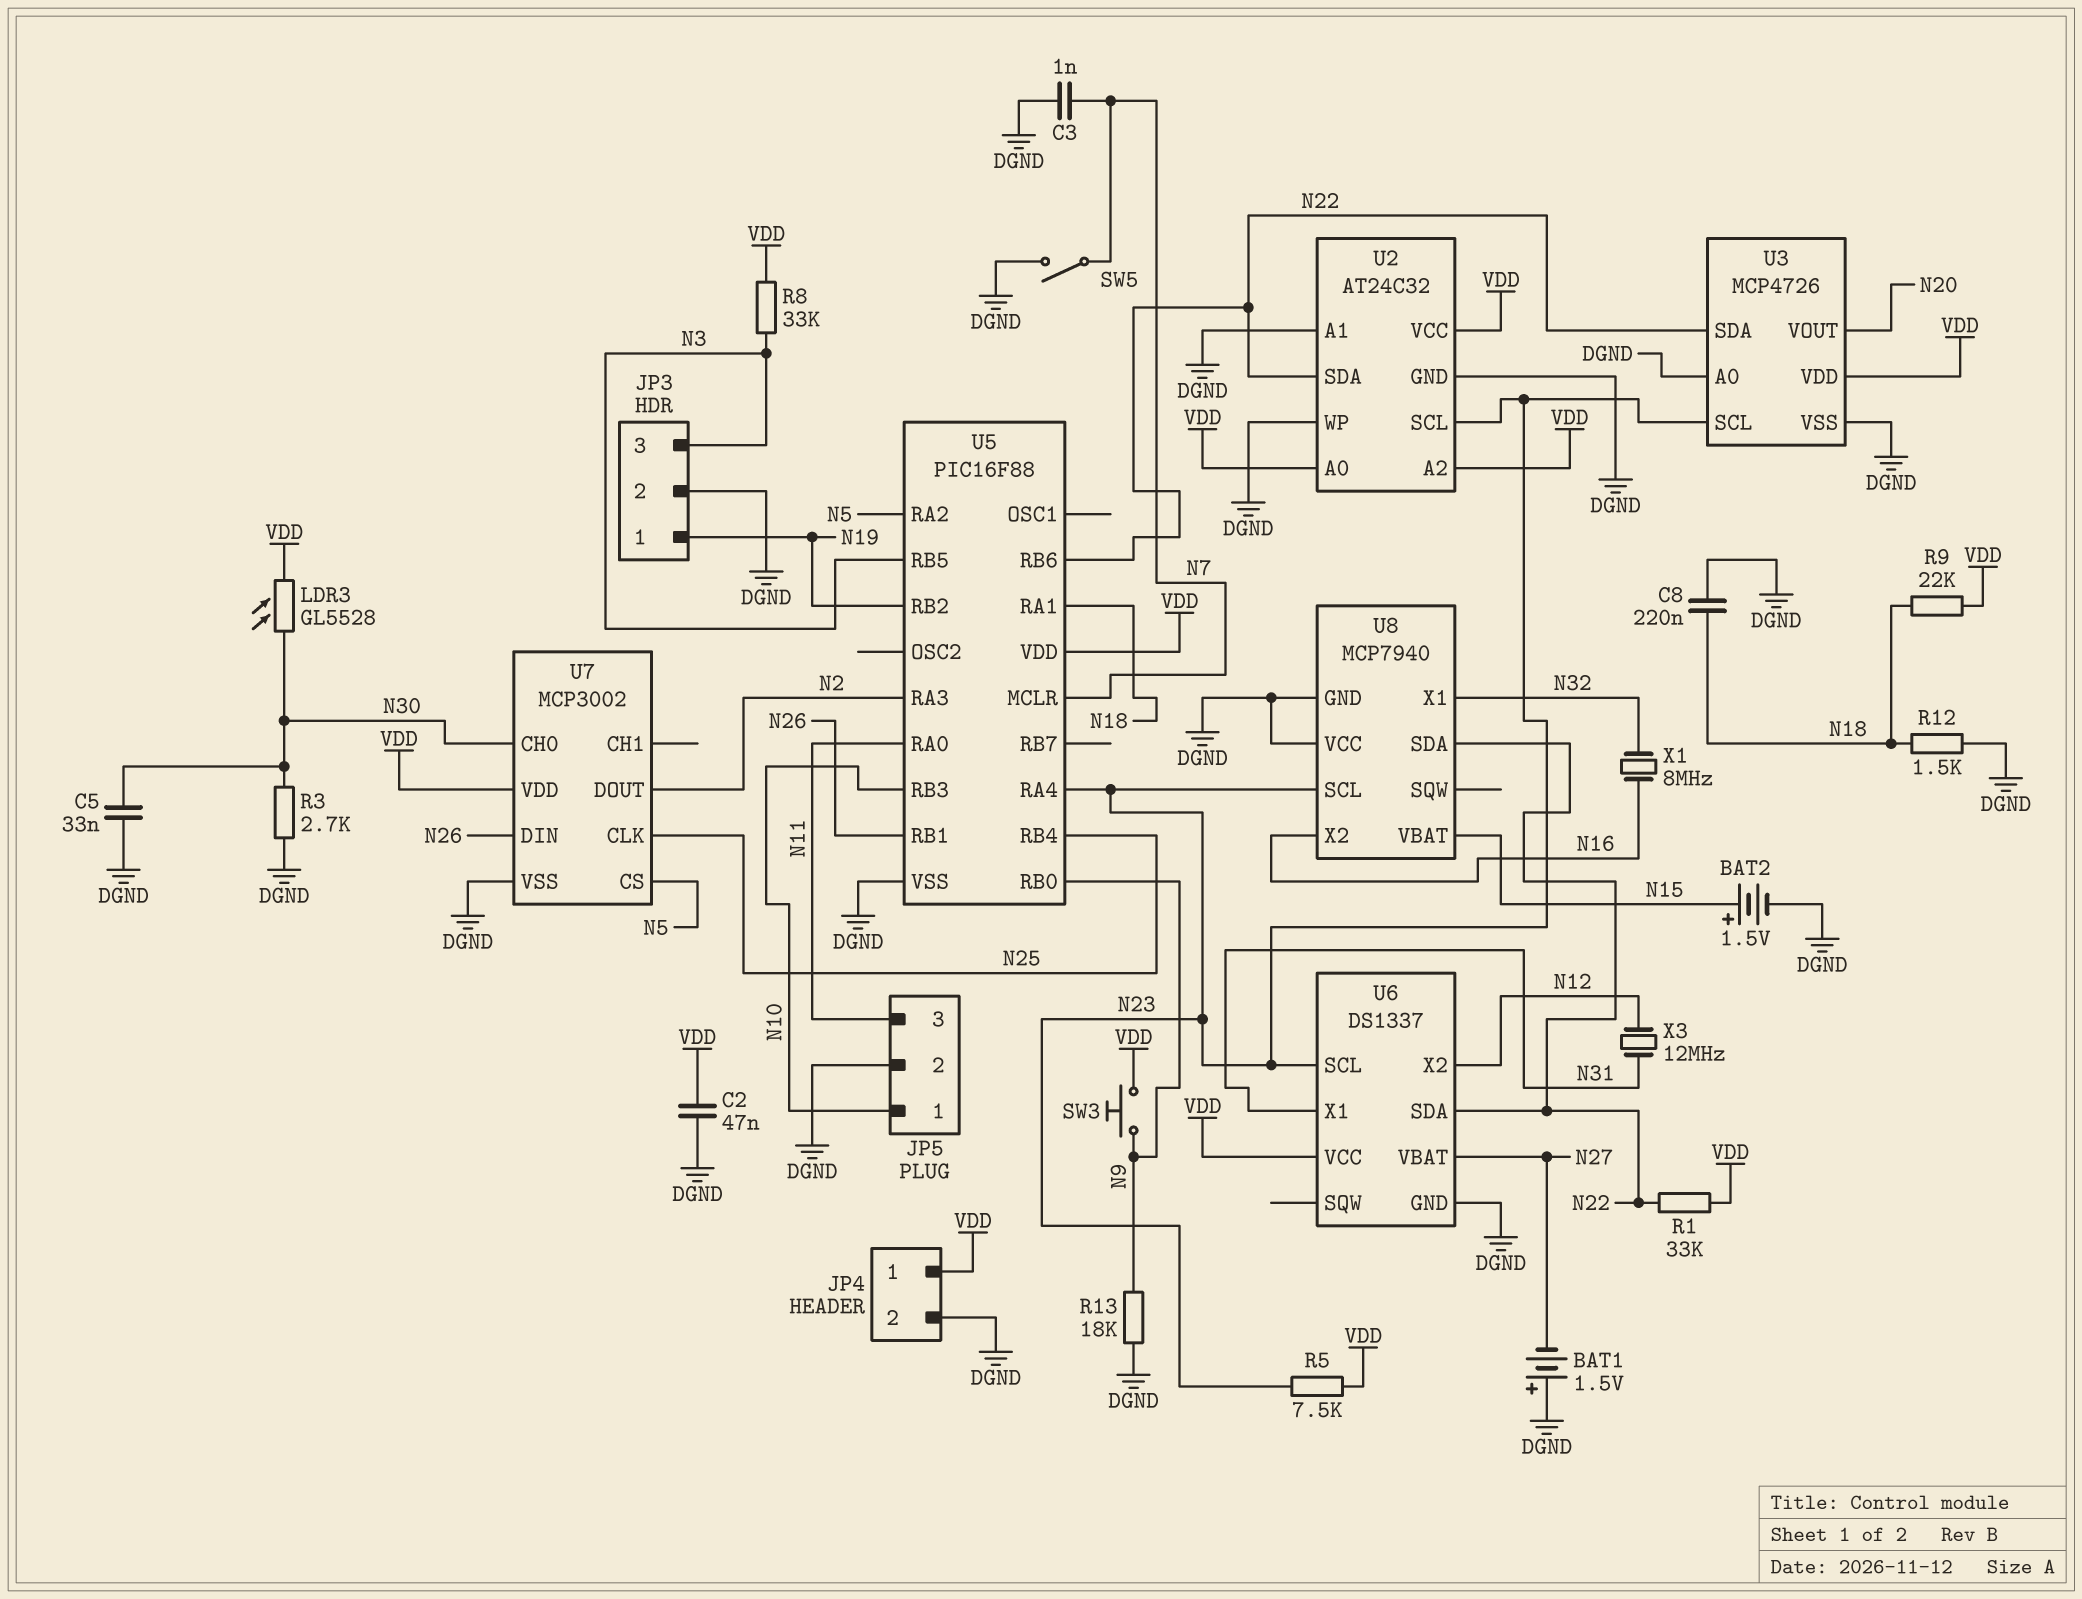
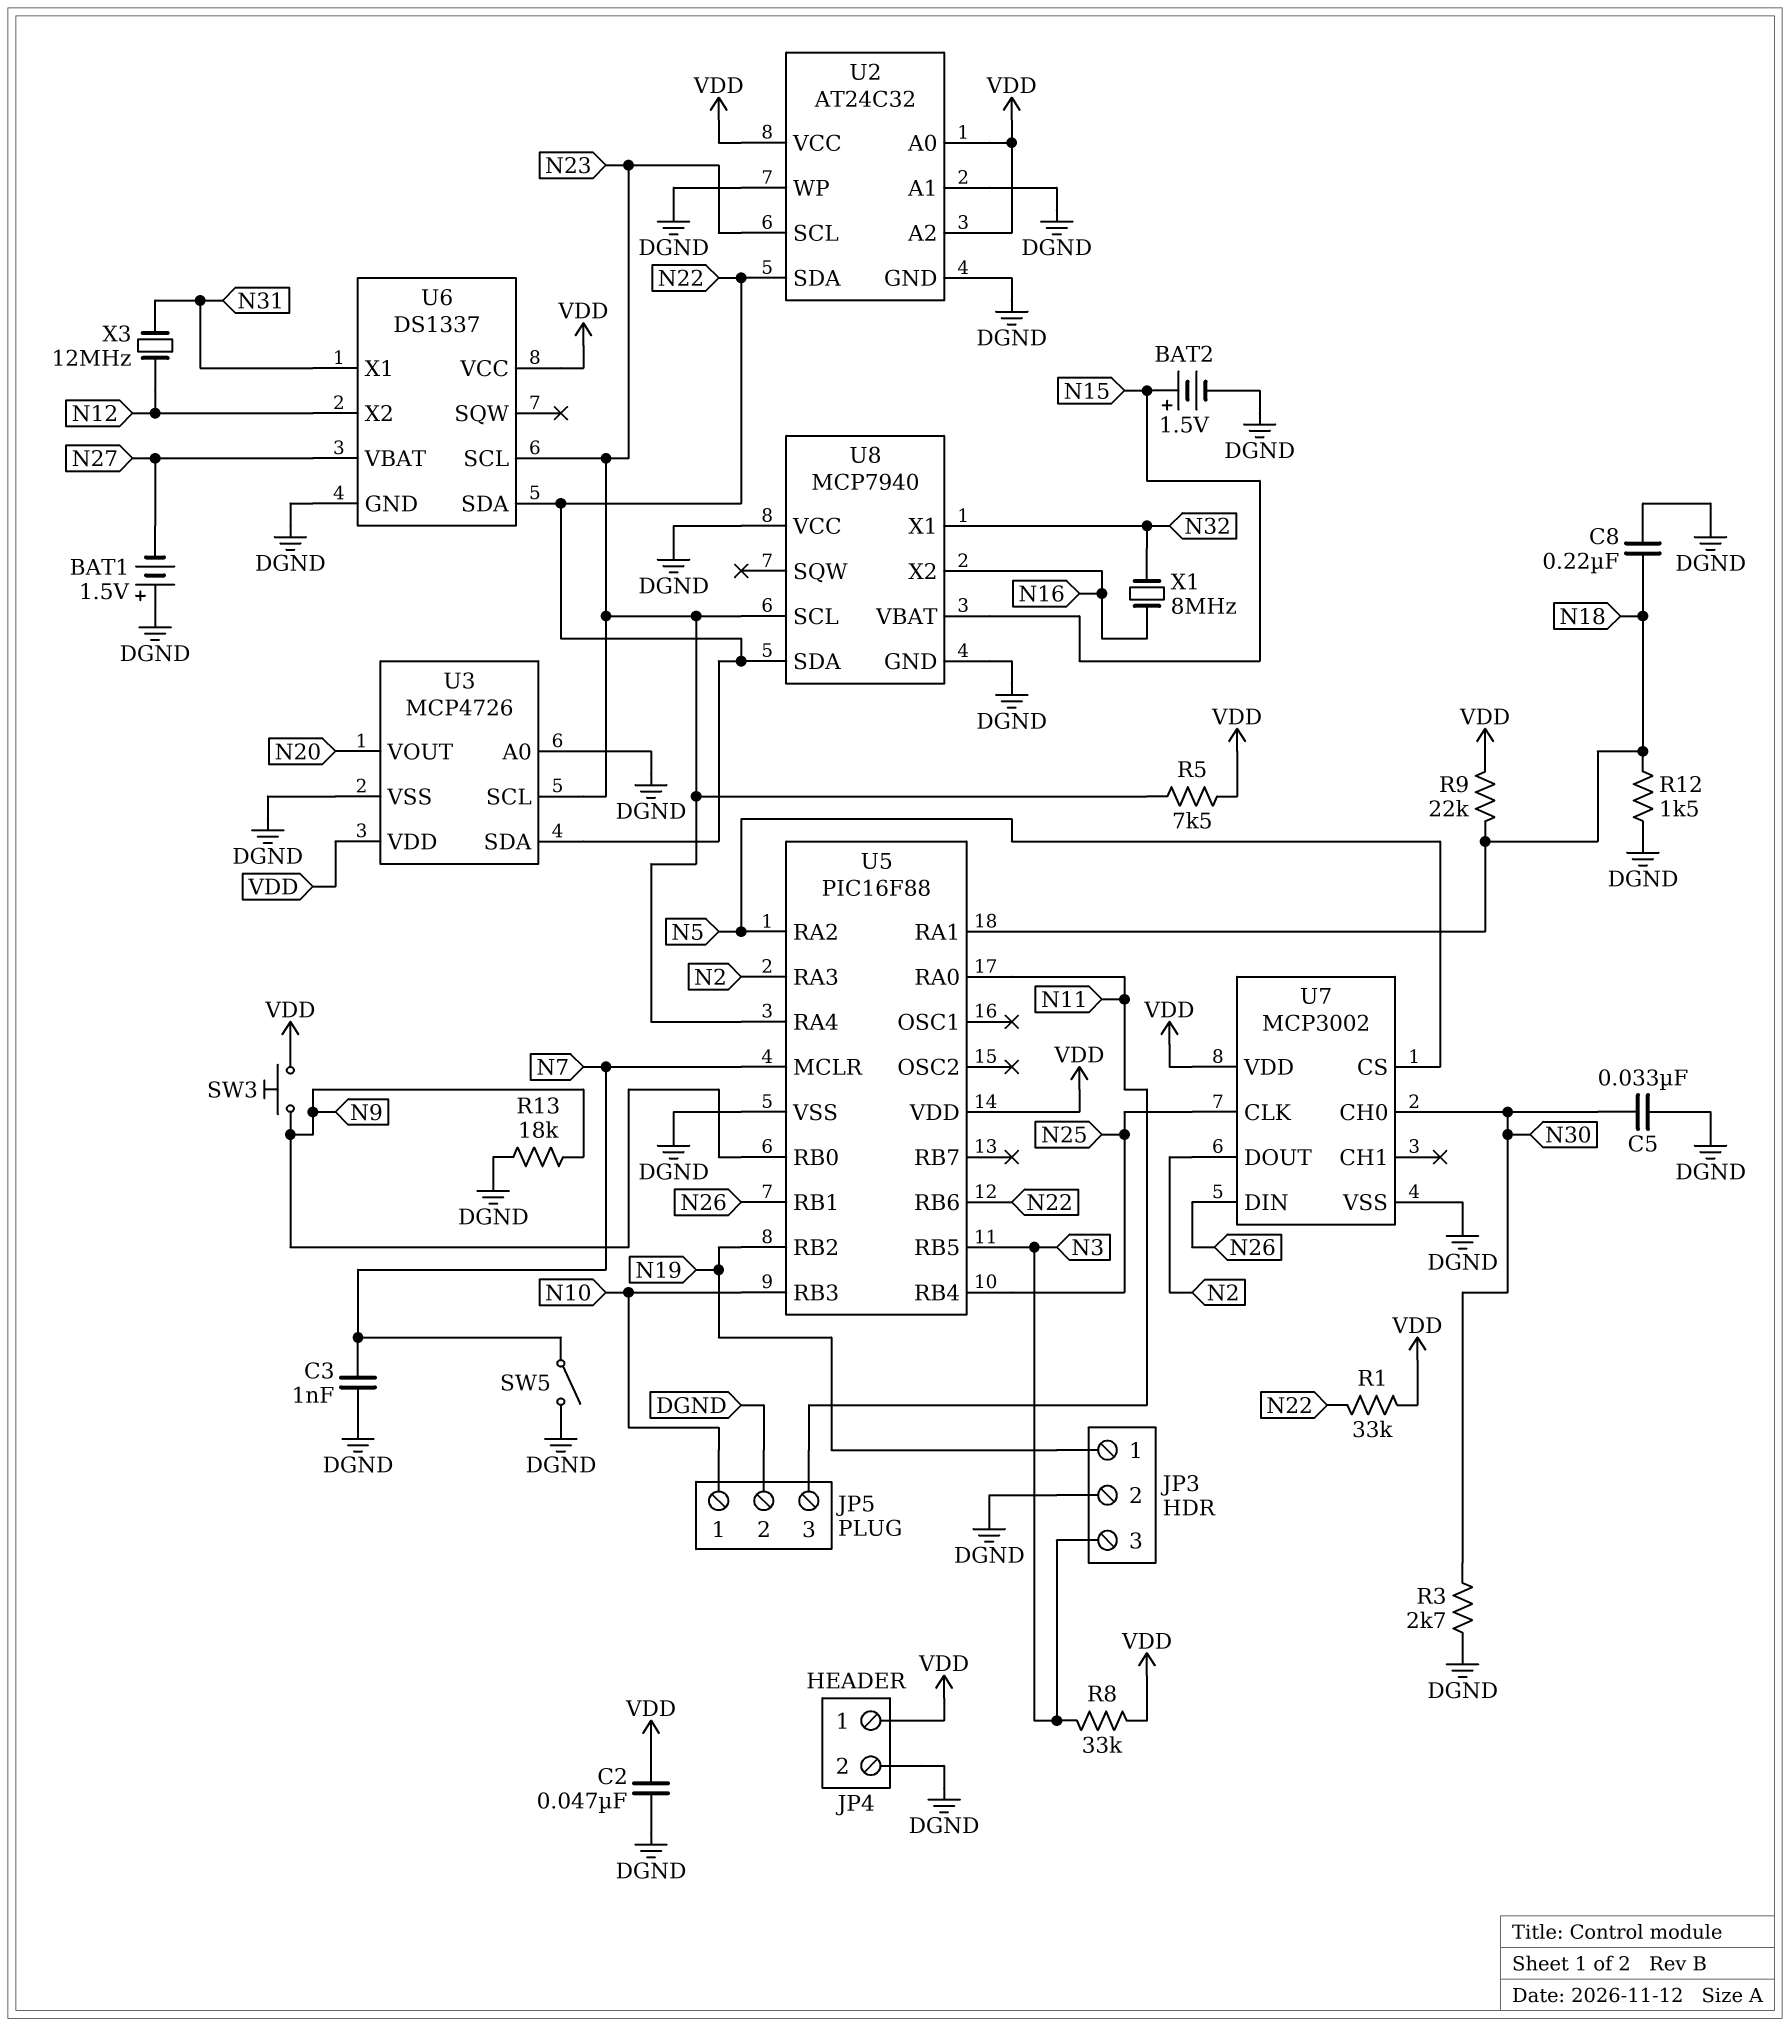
LDR3: GL5528 (N30, VDD) -> none

